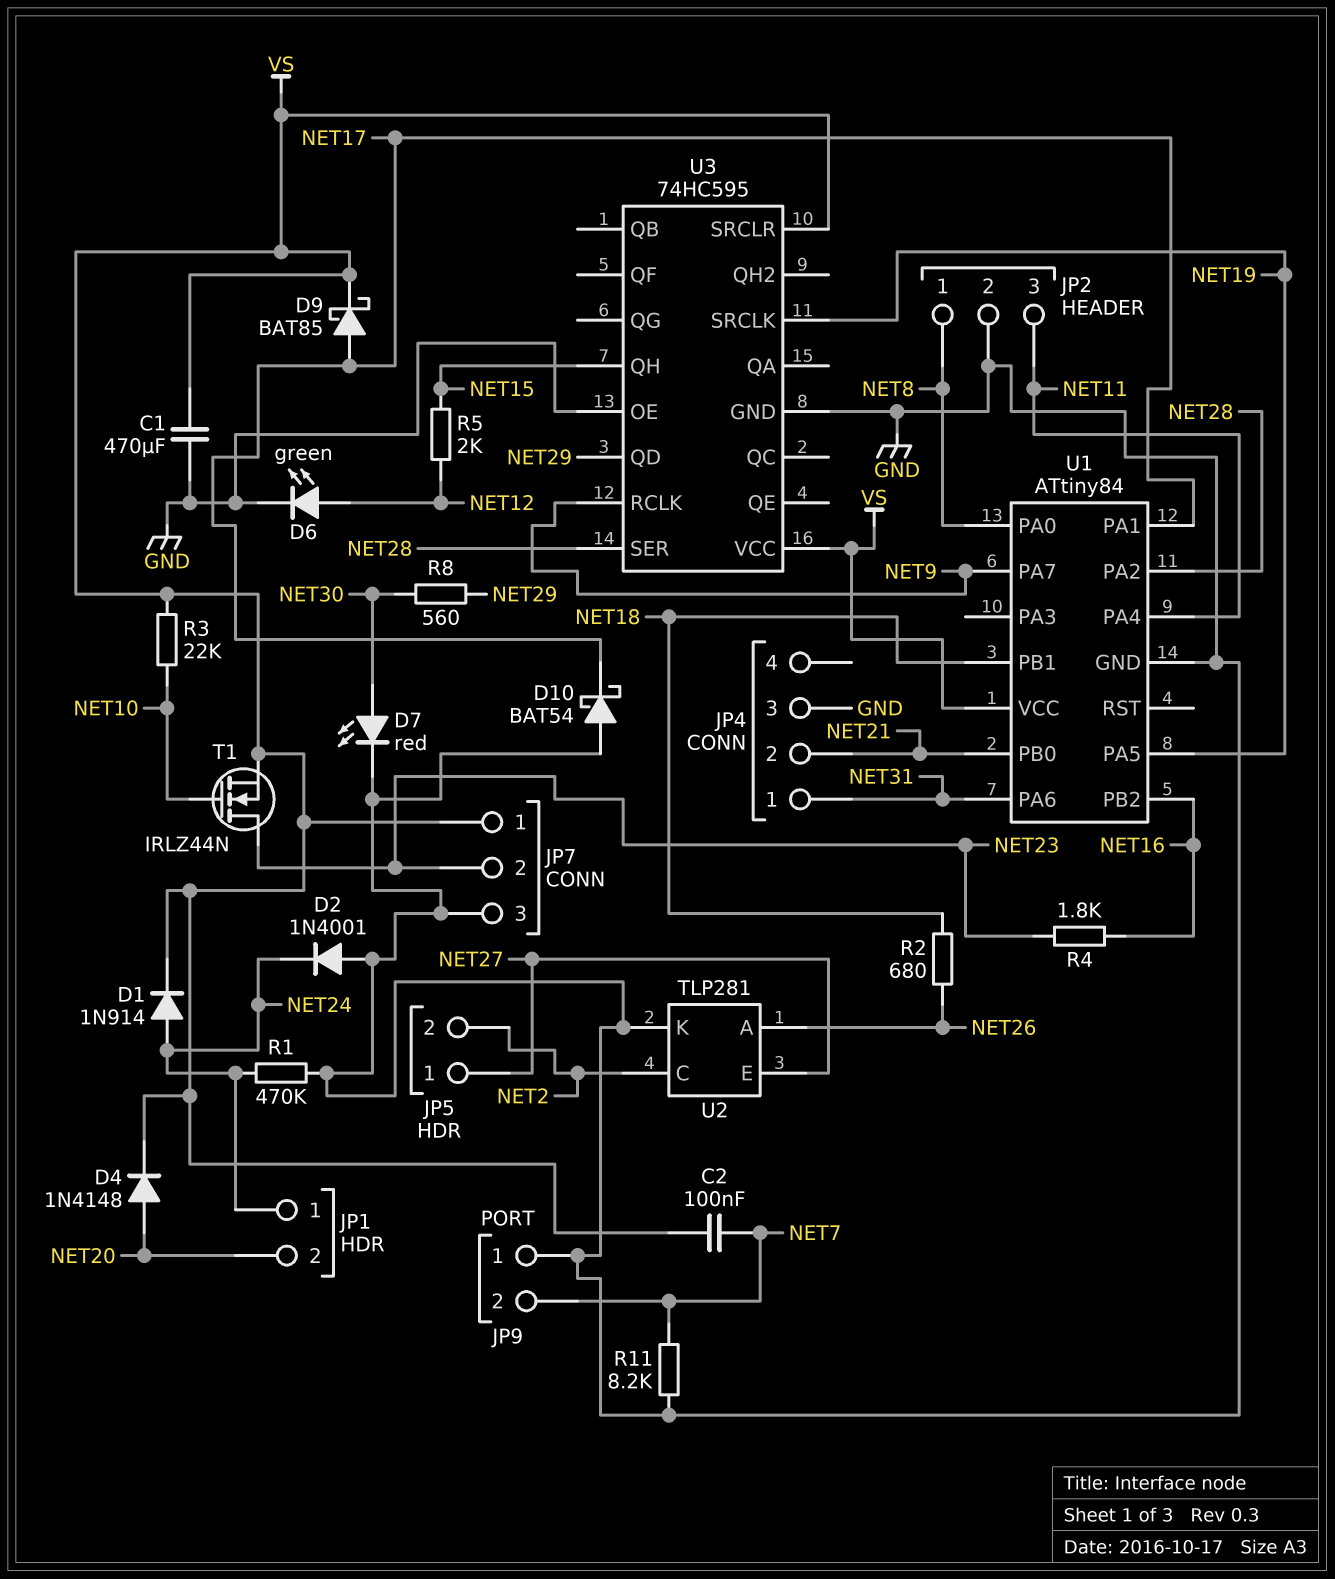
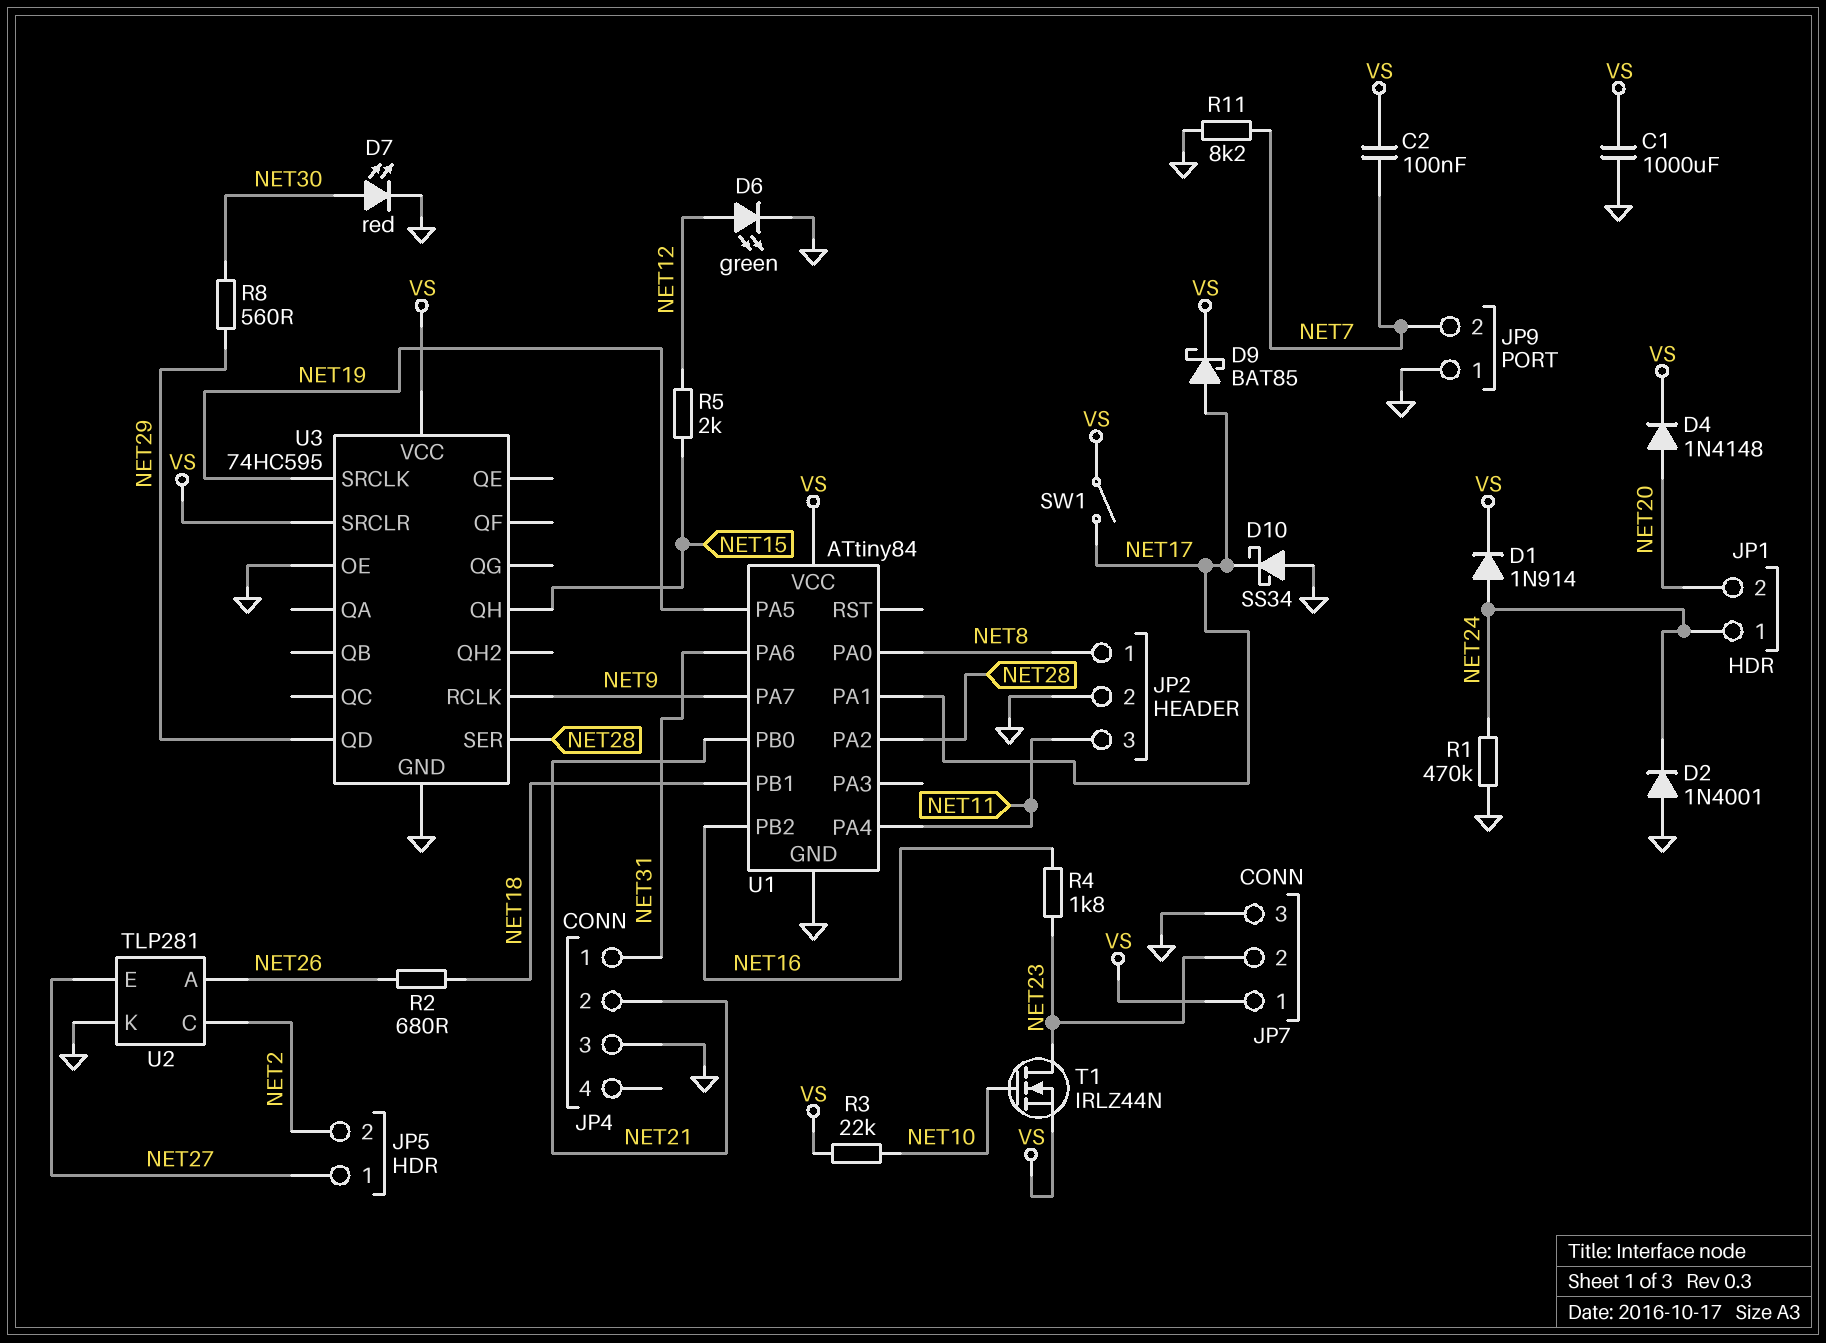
C1: 470uF (GND, VS) -> 1000uF (GND, VS)
D10: schottky BAT54 (A GND, K NET17) -> schottky SS34 (A GND, K NET17)
SW1: none -> switch (NET17, VS)

